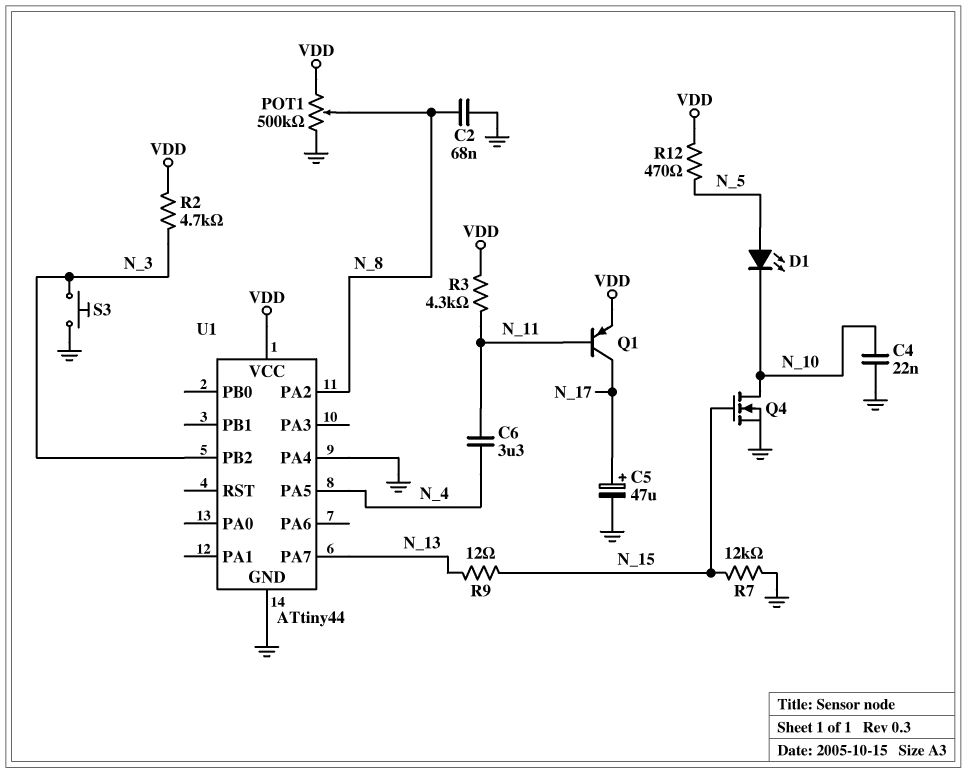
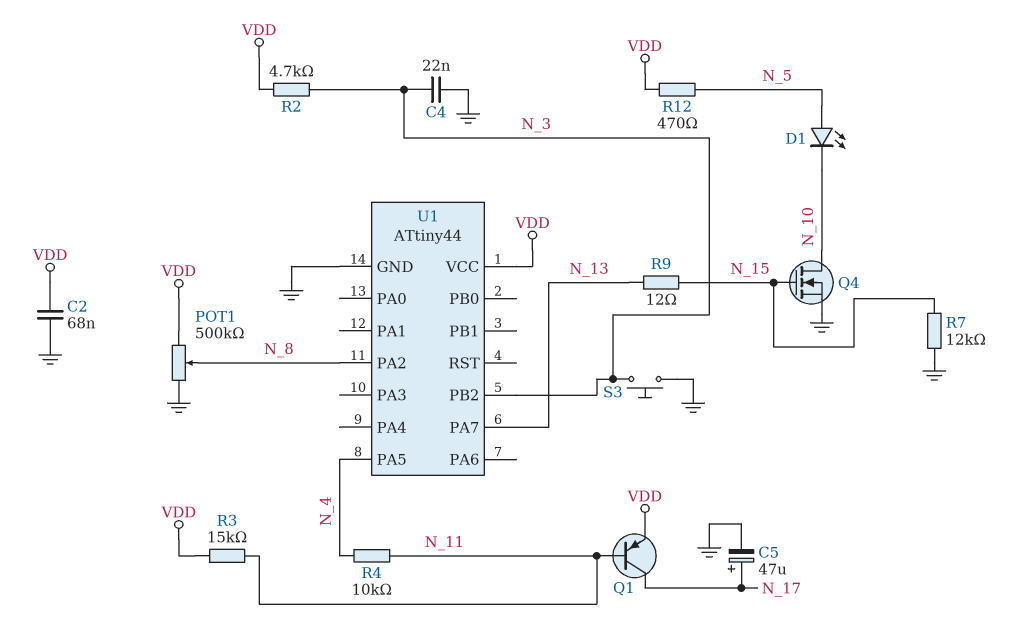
C2: 68nF (GND, N_8) -> 68nF (GND, VDD)
C4: 22nF (GND, N_10) -> 22nF (GND, N_3)
C6: 3.3uF (N_4, N_11) -> none
R3: 4.3k (N_11, VDD) -> 15k (N_11, VDD)
R4: none -> 10k (N_4, N_11)
U1 pin PA4: GND -> none

